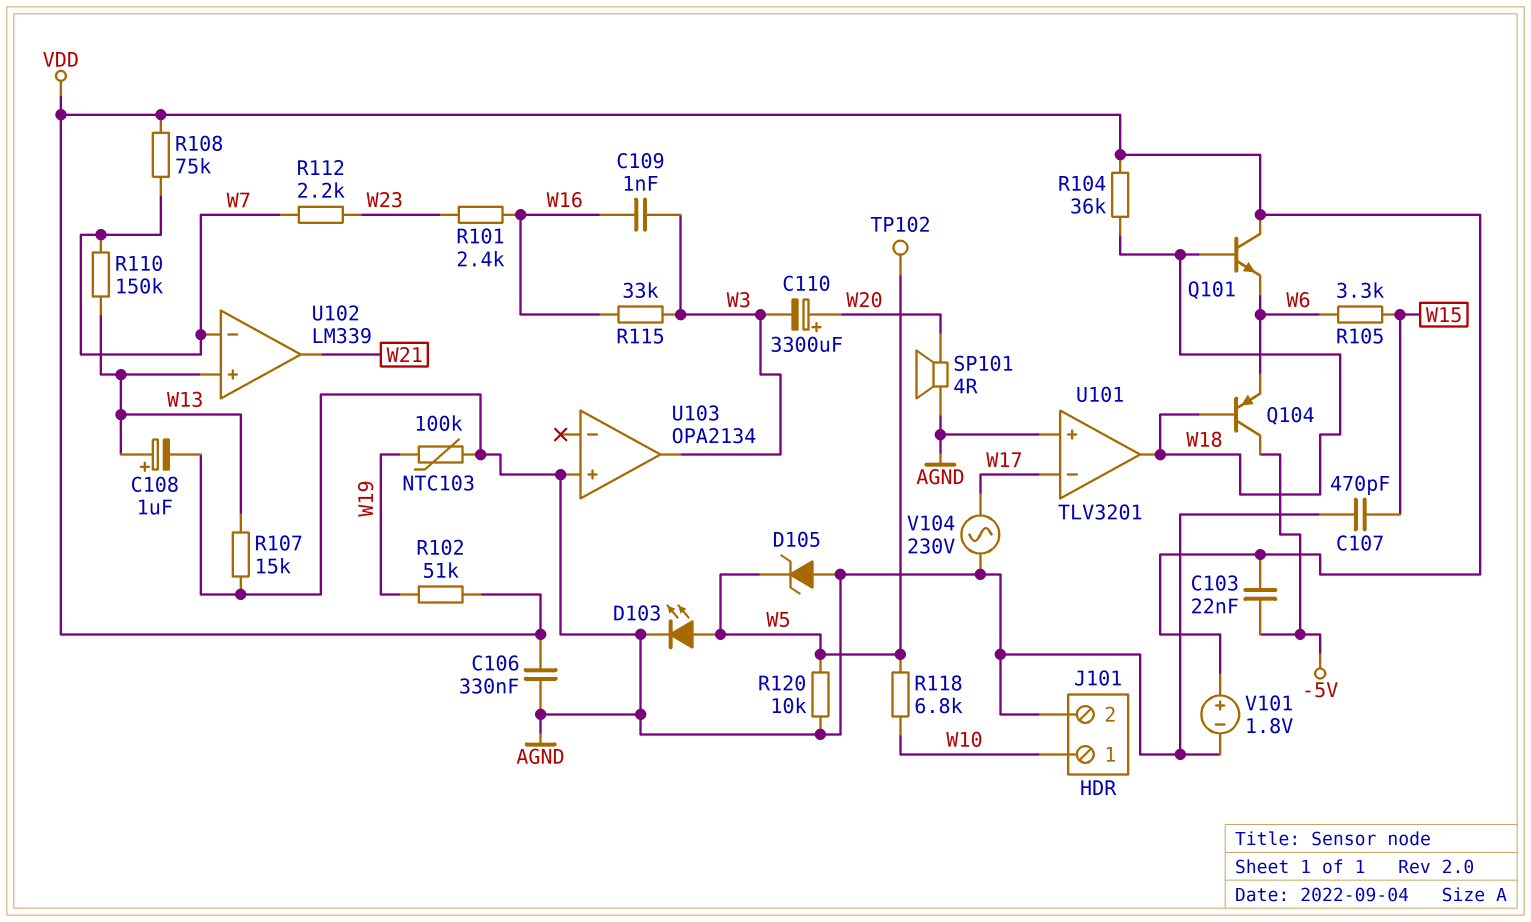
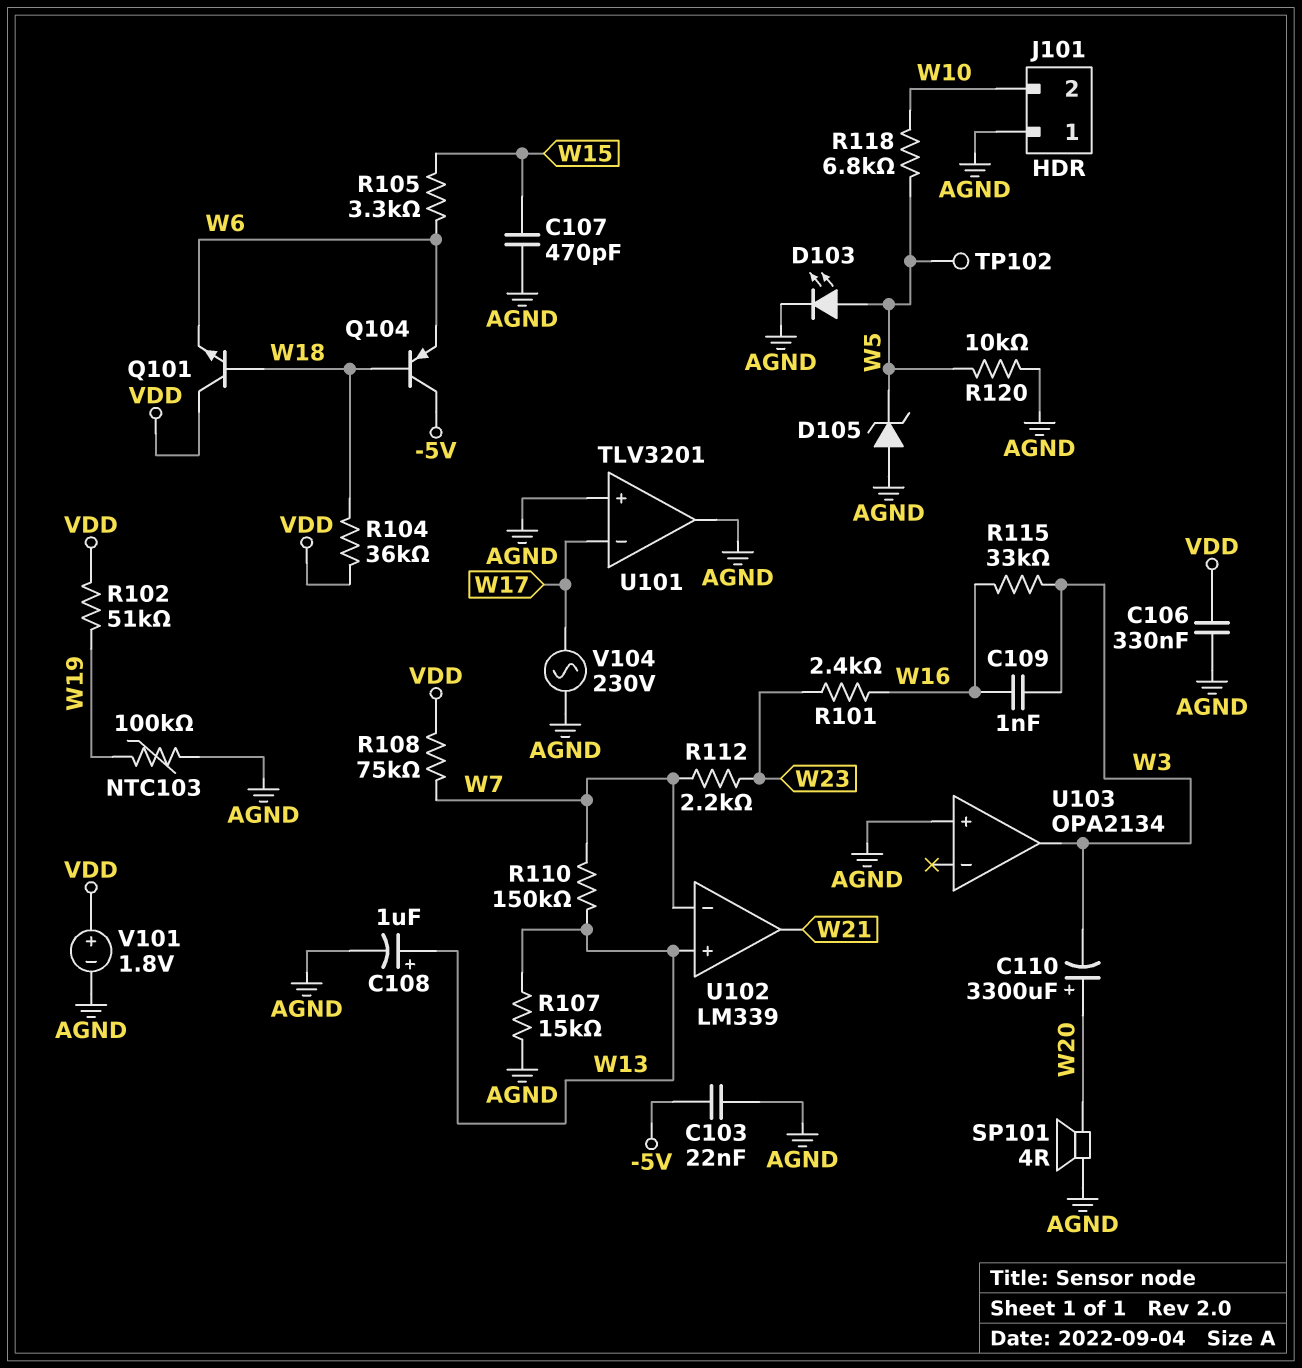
C103: 22nF (-5V, VDD) -> 22nF (-5V, AGND)
J101 pin 1: W10 -> AGND
J101 pin 2: AGND -> W10
U101 pin out: W18 -> AGND

